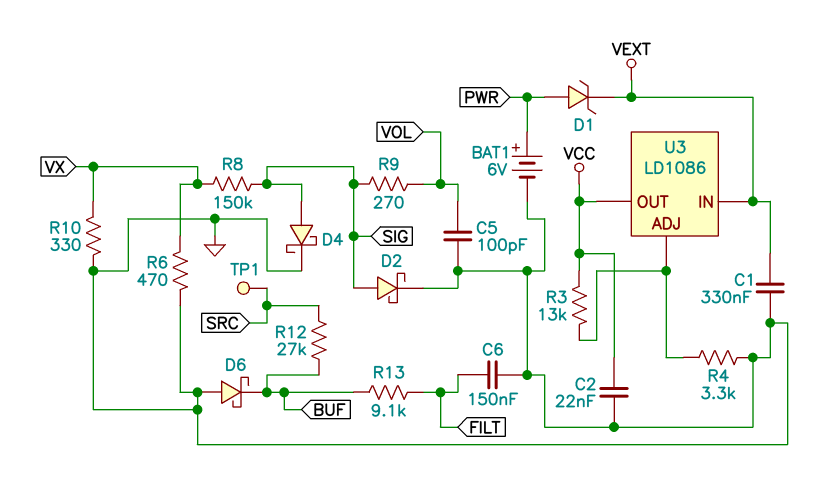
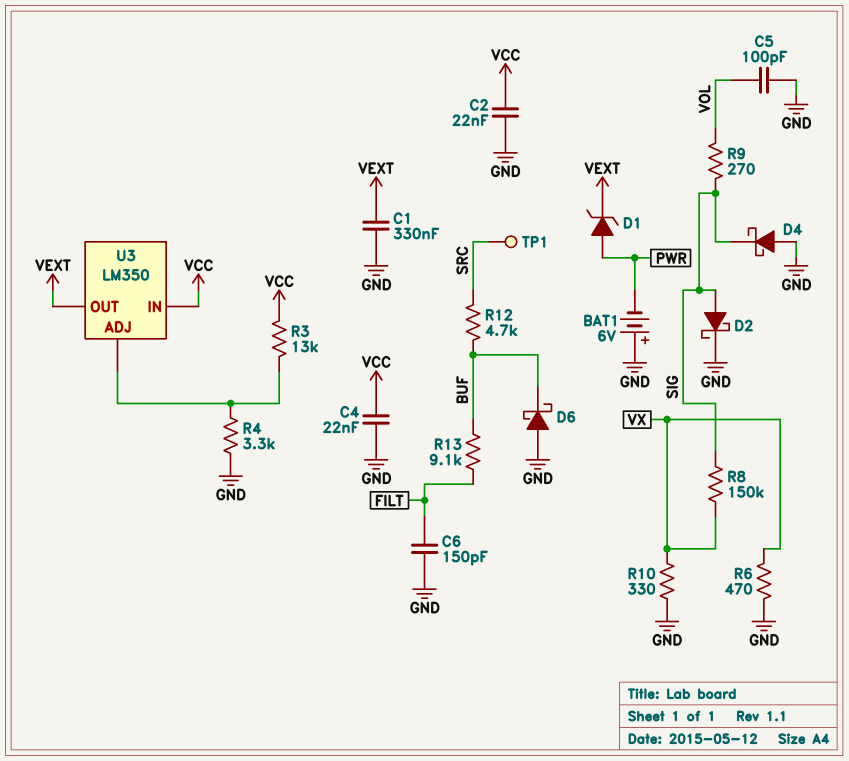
BAT1: 6V (plus PWR, minus GND) -> 6V (plus GND, minus PWR)
C4: none -> 22nF (GND, VCC)
C6: 150nF (FILT, GND) -> 150pF (FILT, GND)
D4: schottky (A SIG, K GND) -> schottky (A GND, K SIG)
R12: 27k (BUF, SRC) -> 4.7k (BUF, SRC)
U3: LD1086 -> LM350
U3 pin IN: VEXT -> VCC
U3 pin OUT: VCC -> VEXT

